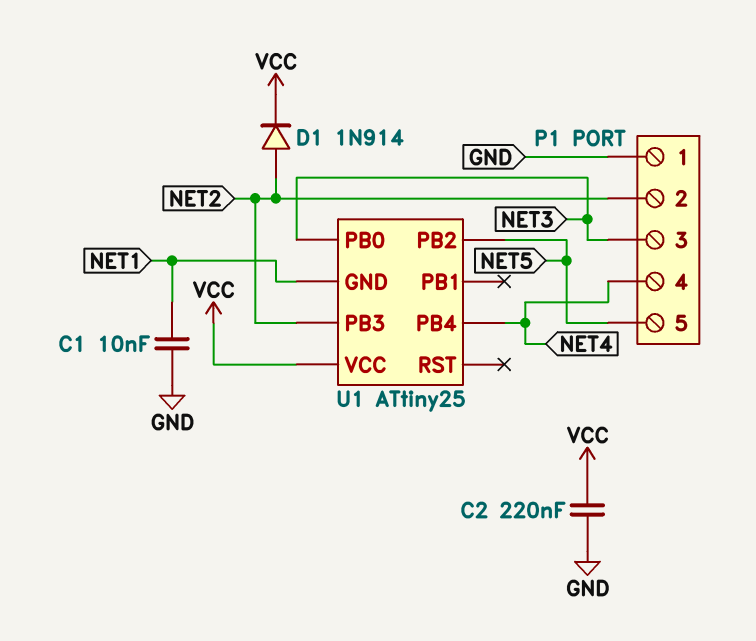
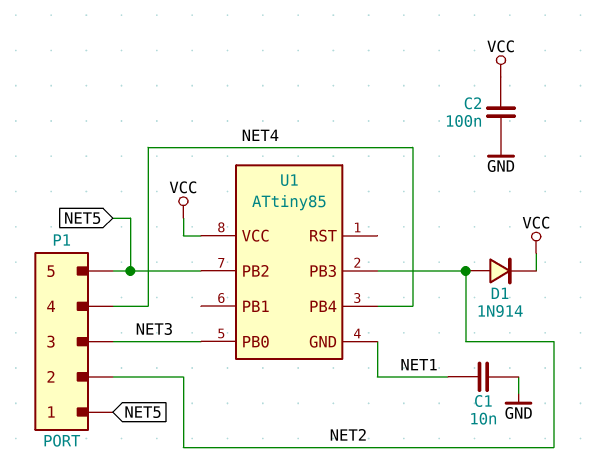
C2: 220nF (GND, VCC) -> 100nF (GND, VCC)
P1 pin 1: GND -> NET5
U1: ATtiny25 -> ATtiny85

